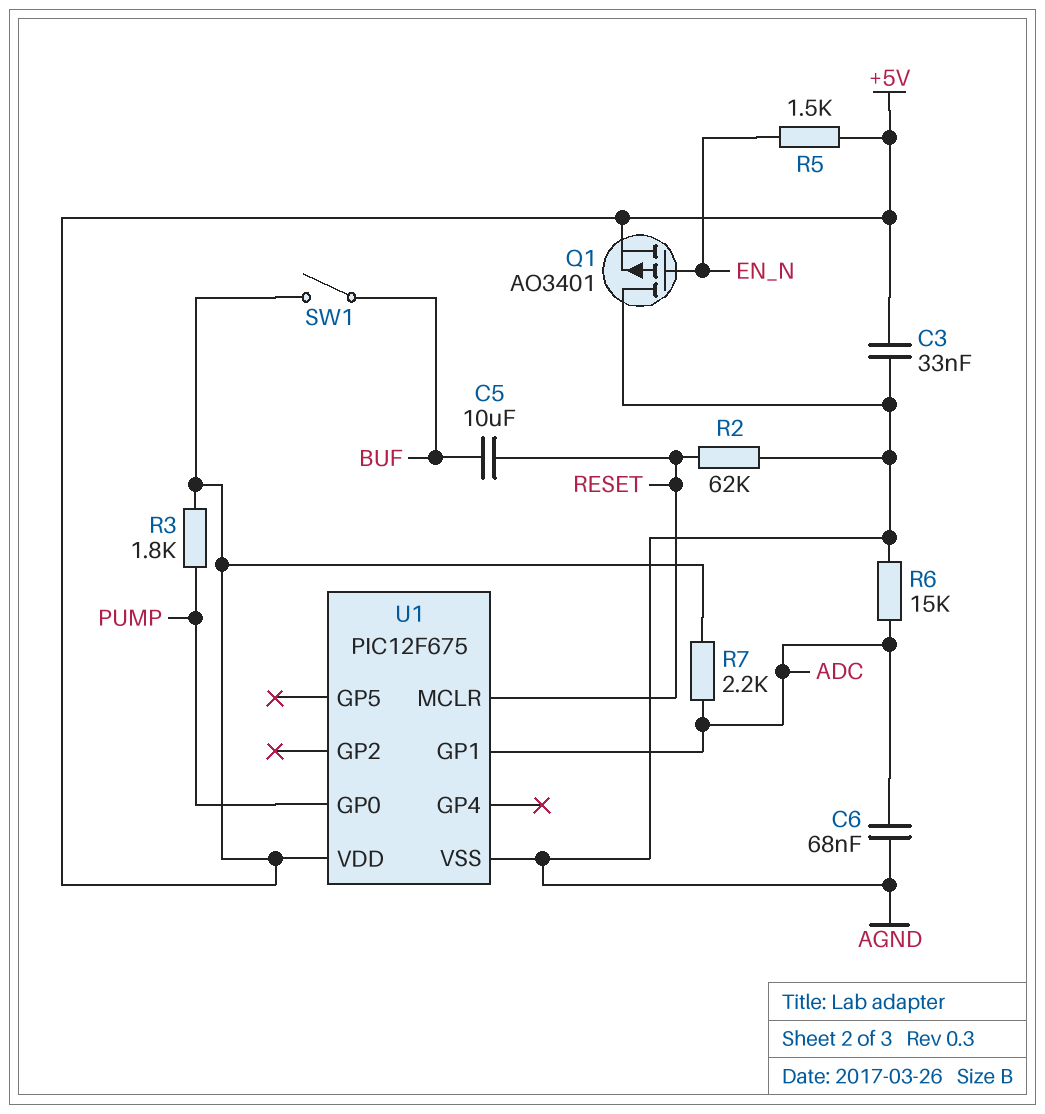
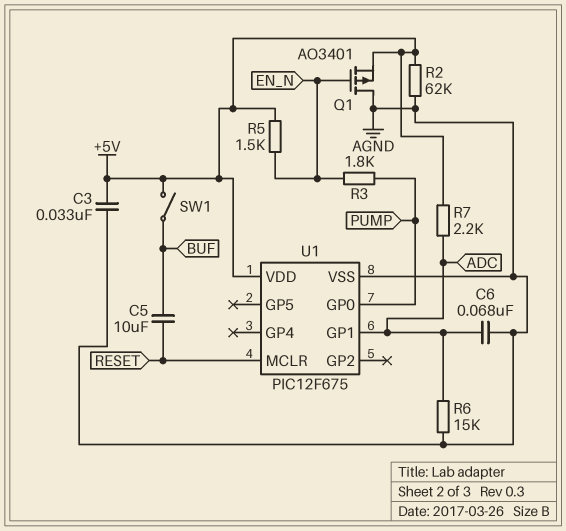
R2: 62k (AGND, RESET) -> 62k (+5V, AGND)
R3: 1.8k (+5V, PUMP) -> 1.8k (EN_N, PUMP)

